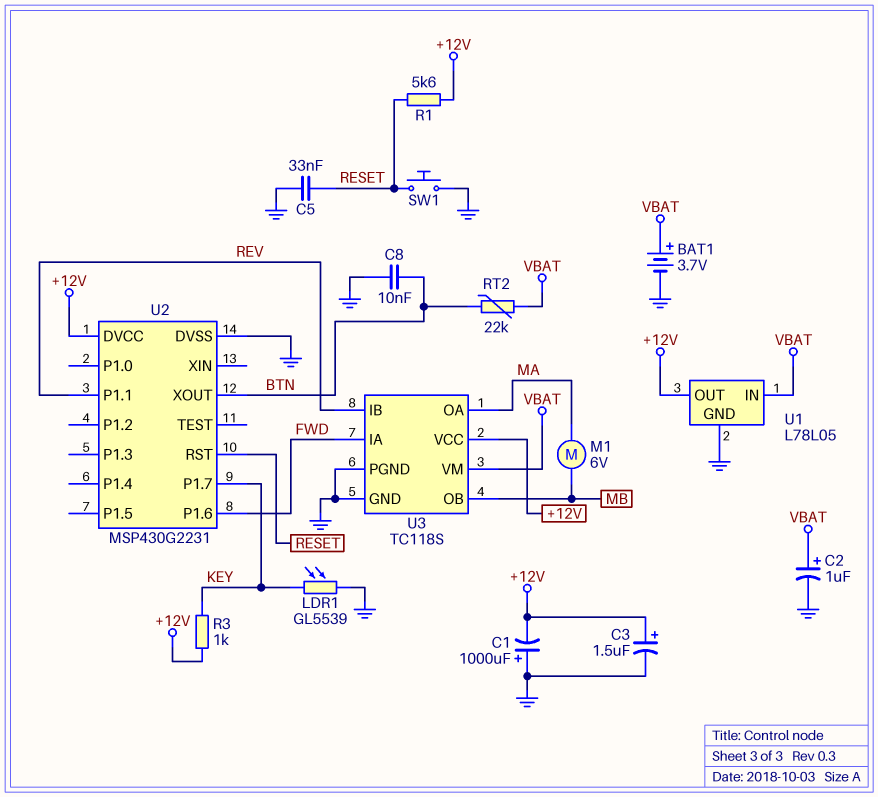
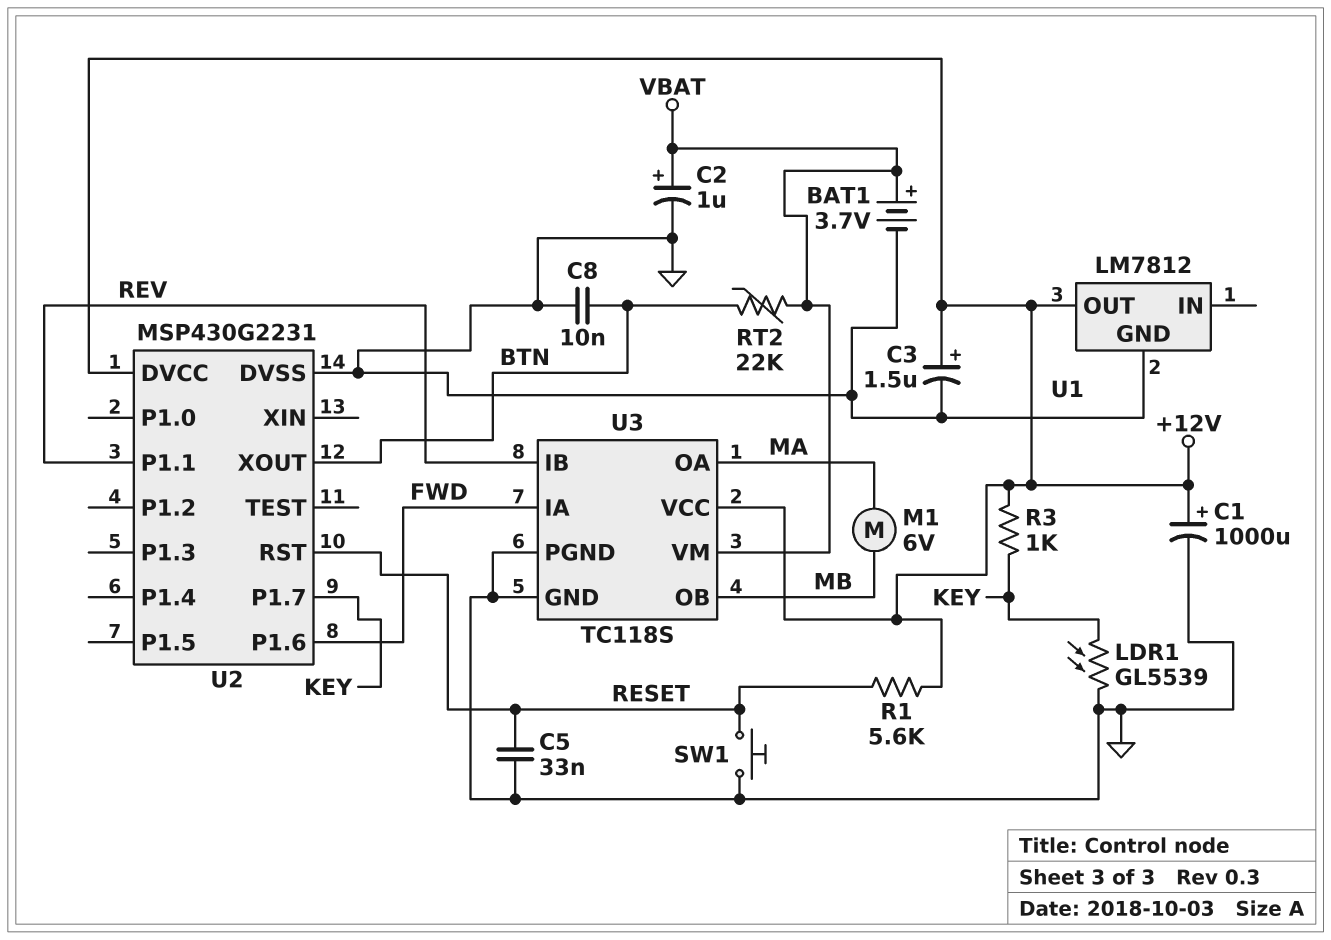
C1: 1000uF (plus GND, minus +12V) -> 1000uF (plus +12V, minus GND)
U1: L78L05 -> LM7812
U1 pin IN: VBAT -> none

